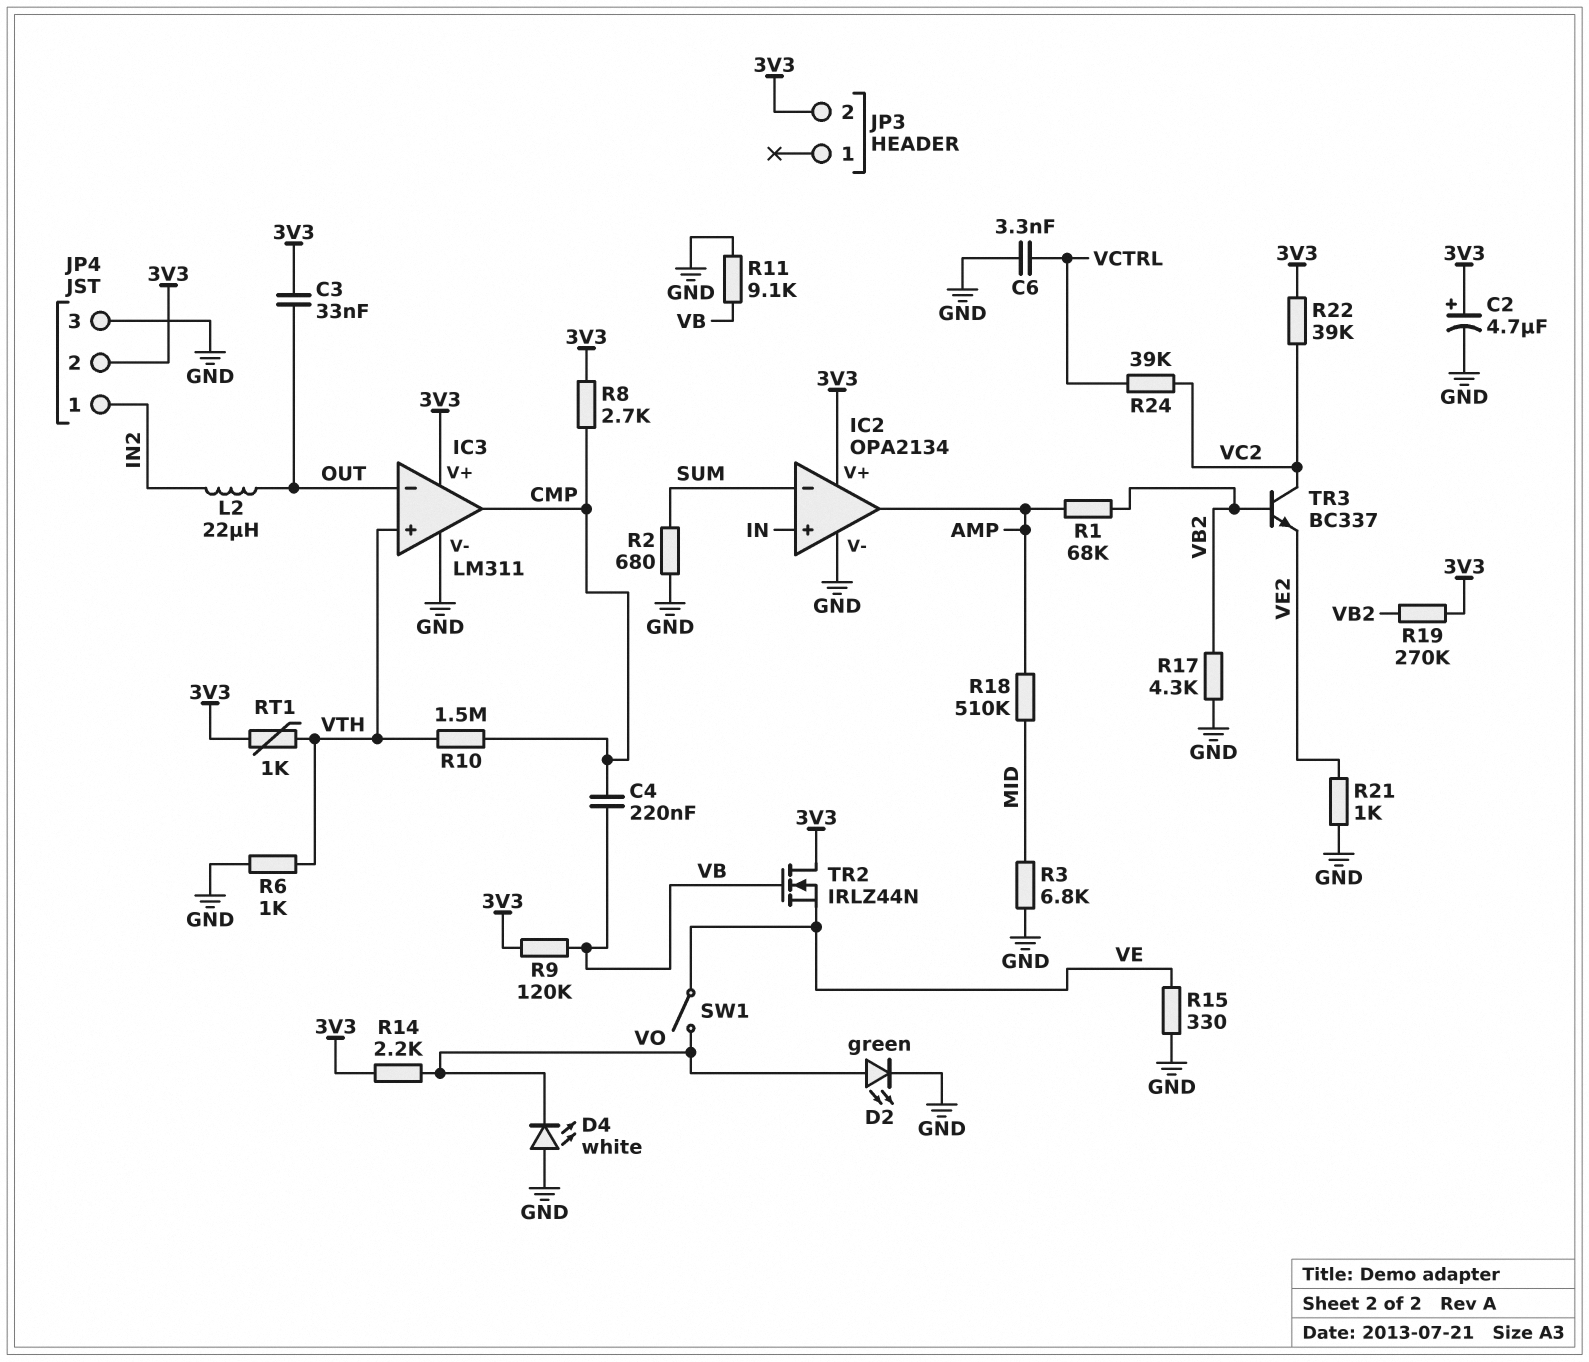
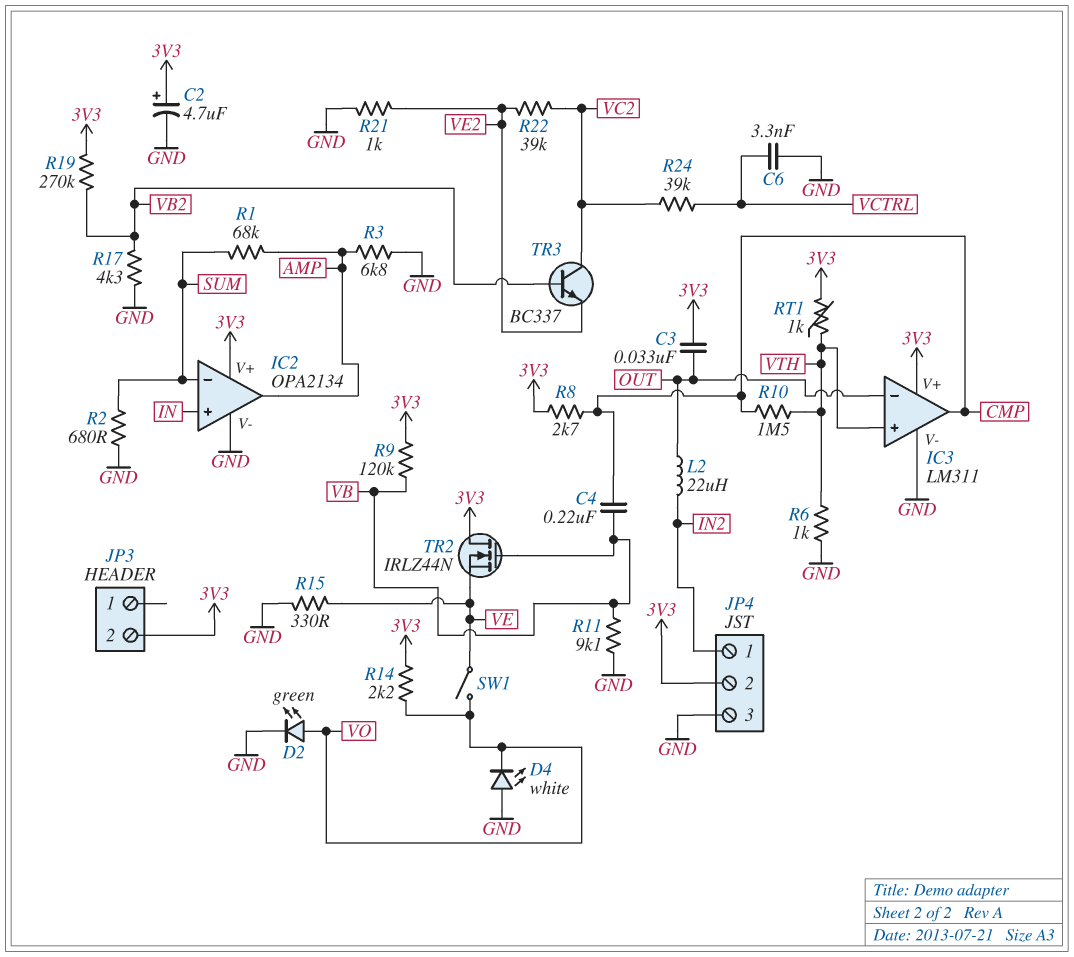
R1: 68k (AMP, VB2) -> 68k (AMP, SUM)
R3: 6.8k (GND, MID) -> 6.8k (AMP, GND)
R18: 510k (AMP, MID) -> none
R22: 39k (3V3, VC2) -> 39k (VC2, VE2)

